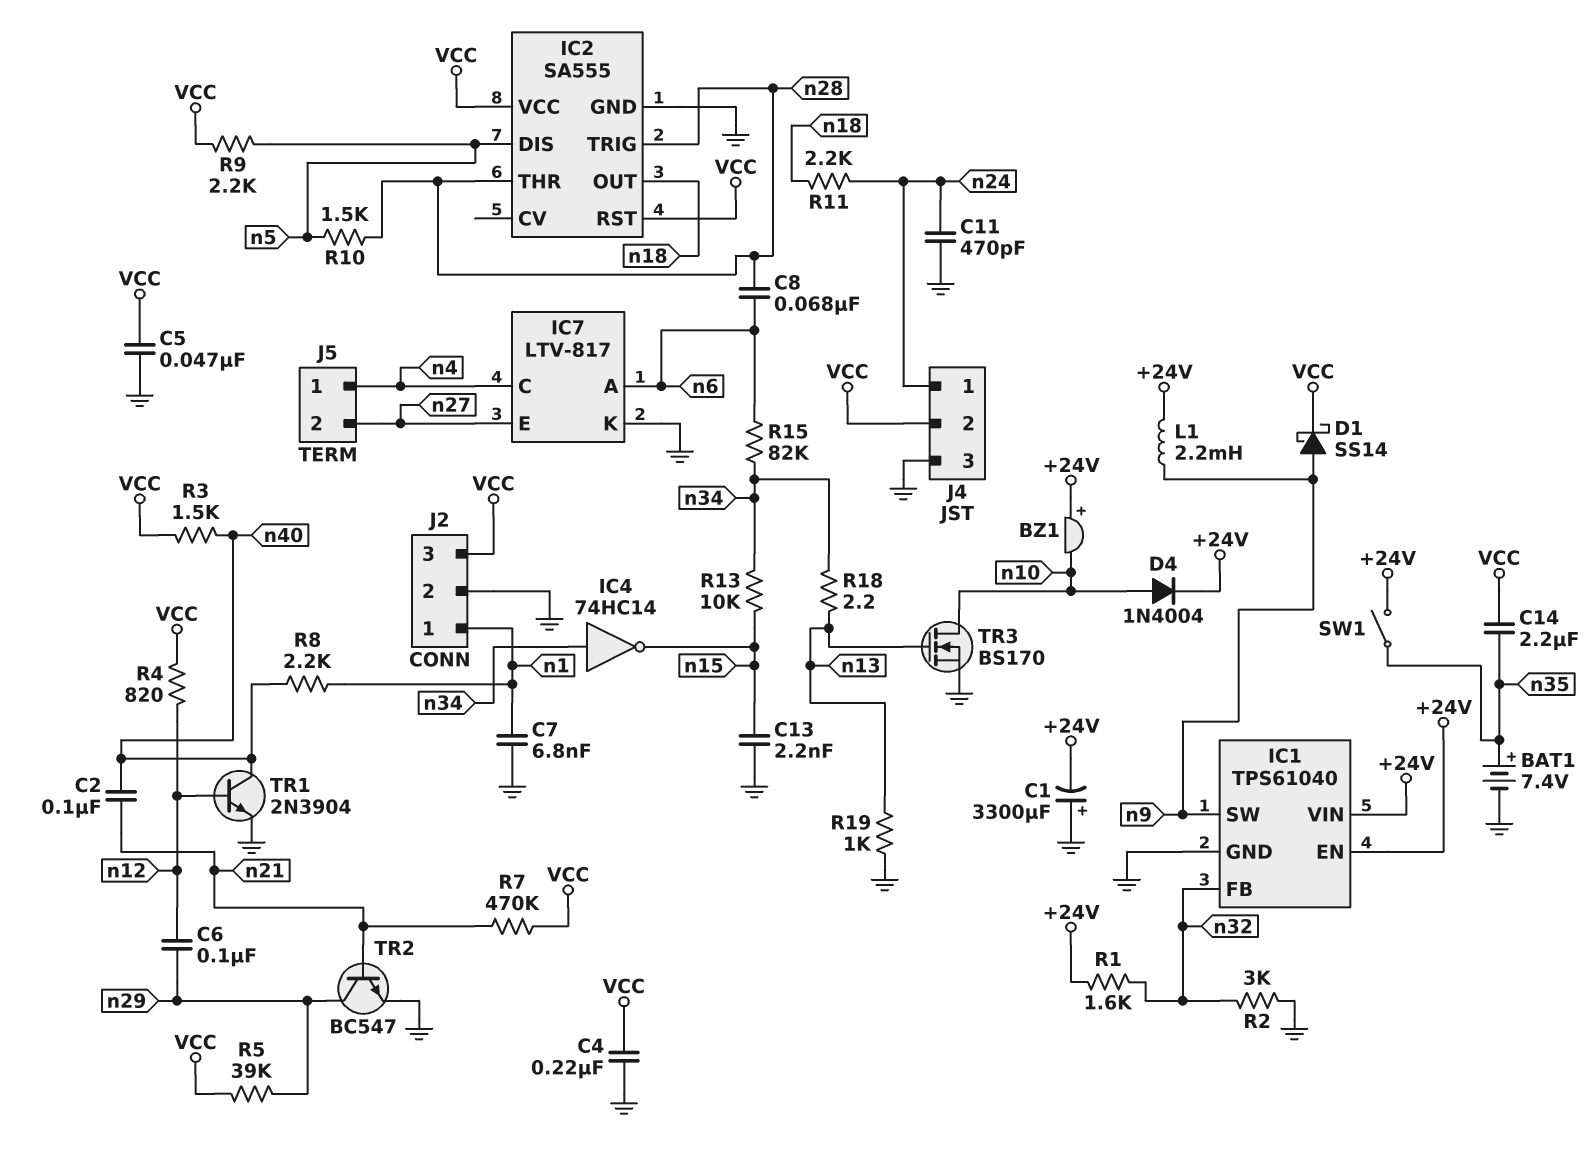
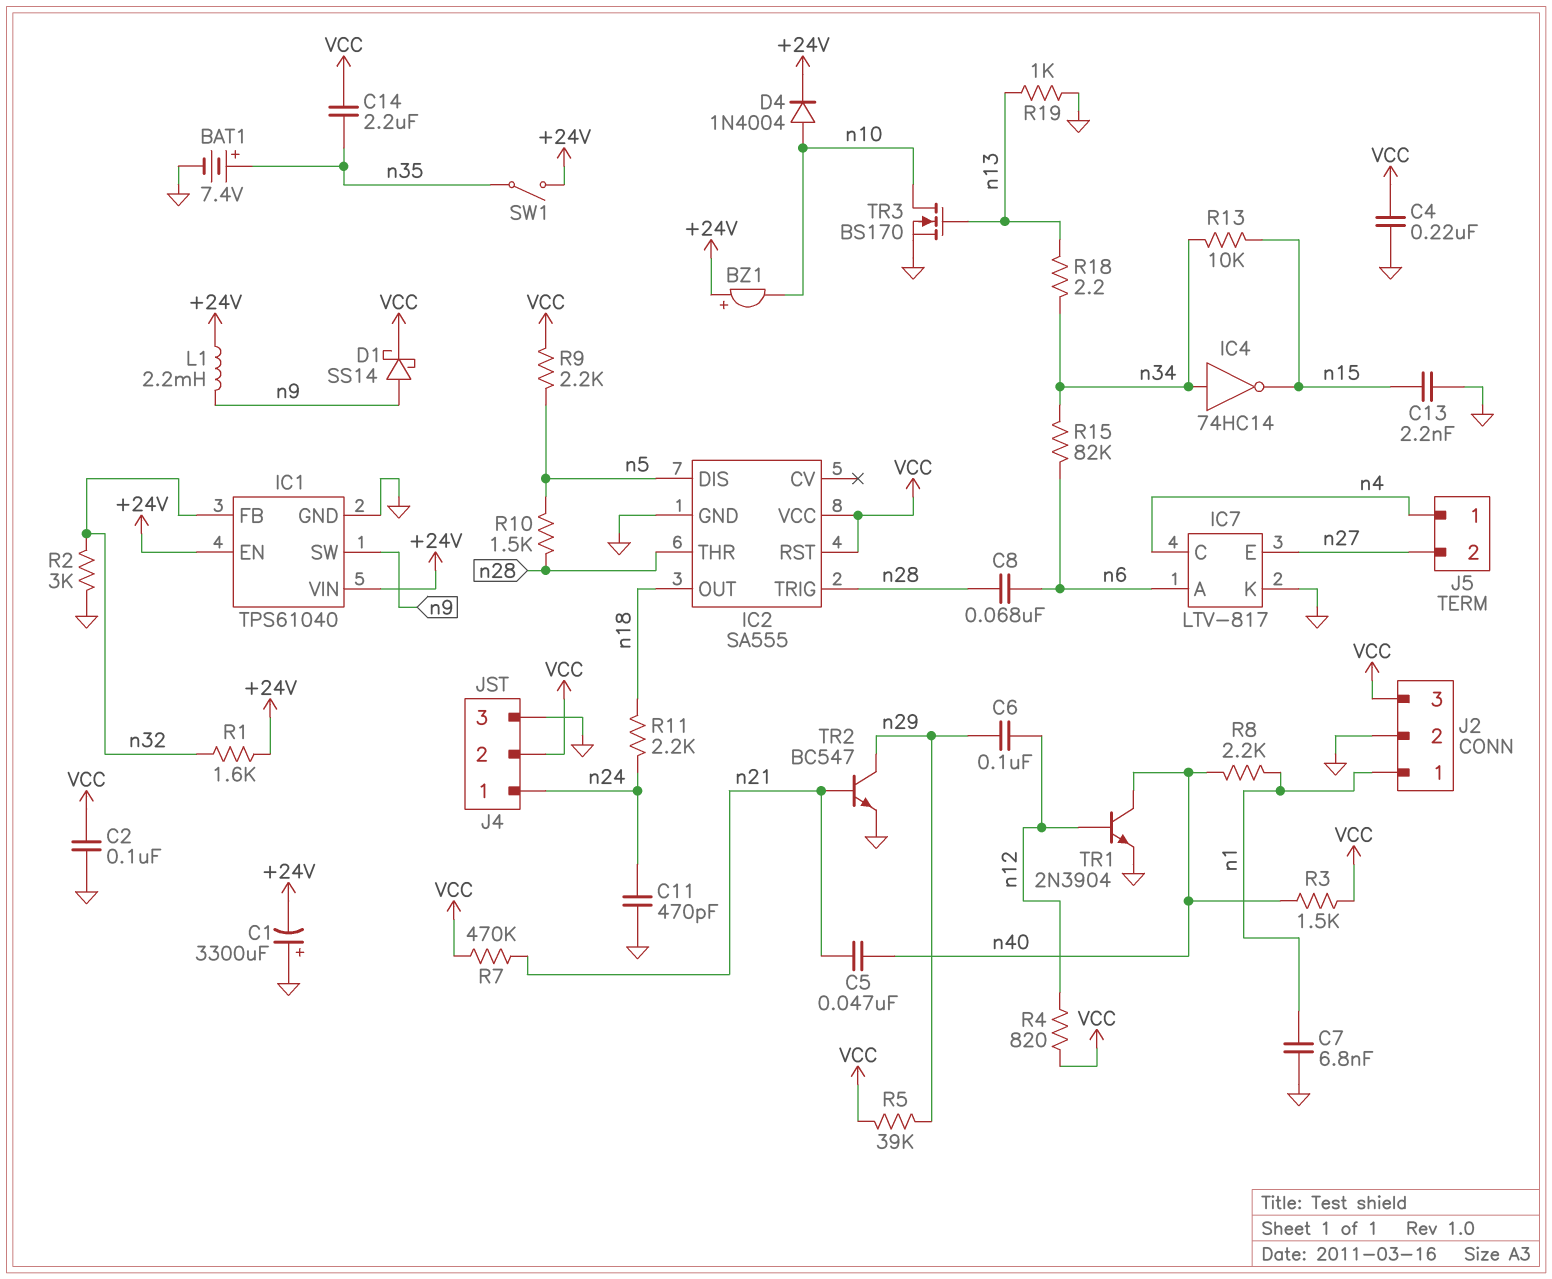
C2: 100nF (n21, n40) -> 100nF (GND, VCC)
C5: 47nF (GND, VCC) -> 47nF (n21, n40)

